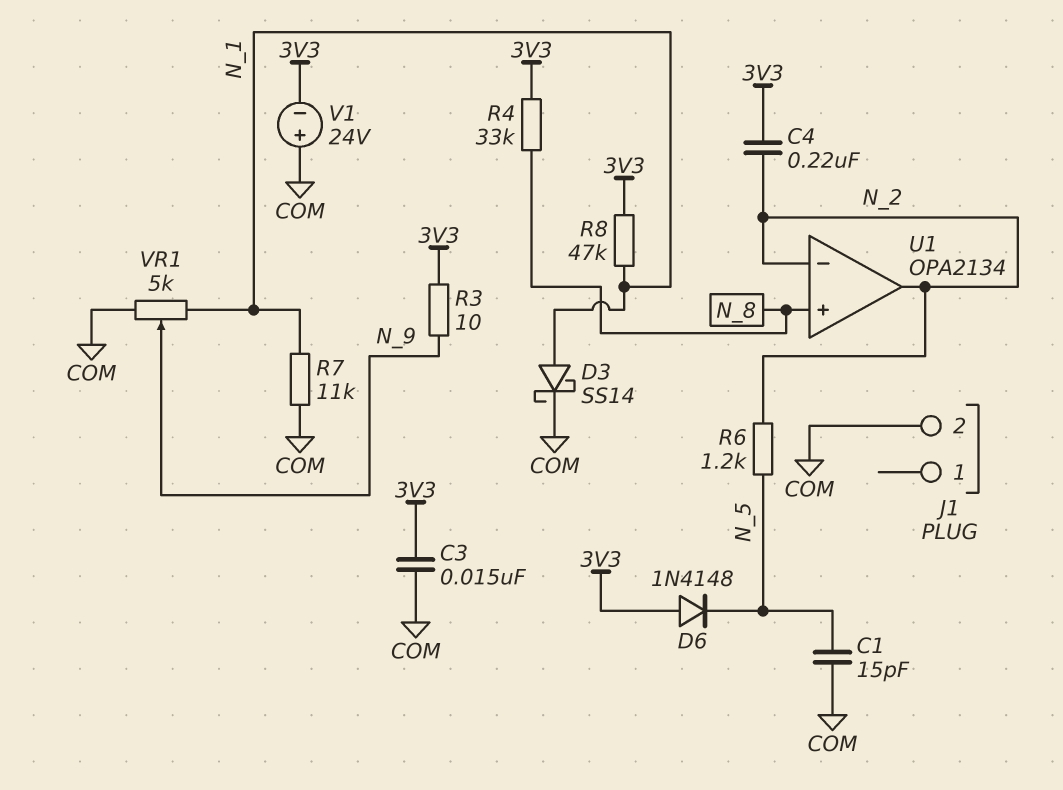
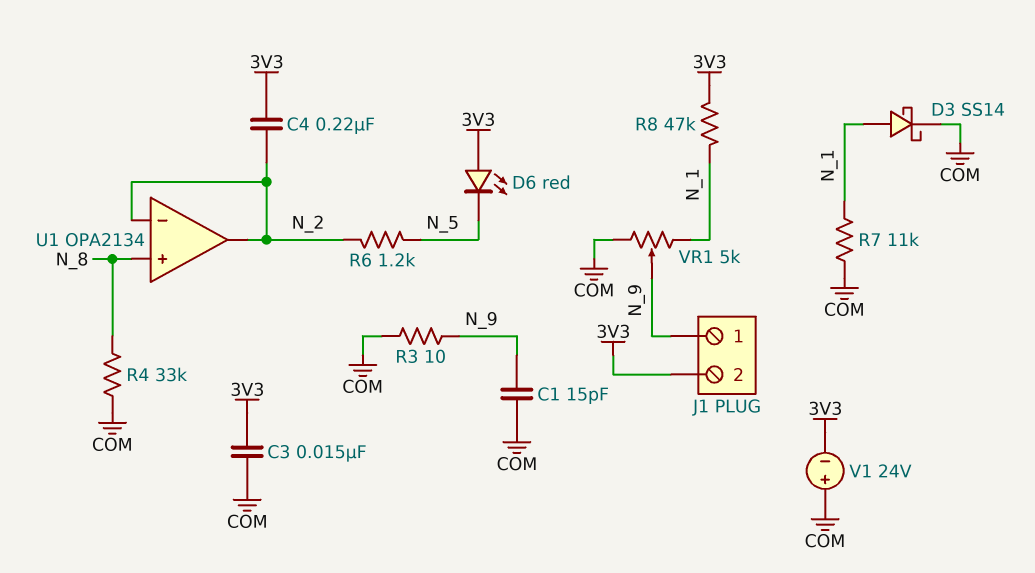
C1: 15pF (COM, N_5) -> 15pF (COM, N_9)
D6: diode 1N4148 (A 3V3, K N_5) -> LED red (A 3V3, K N_5)
J1 pin 1: none -> N_9
J1 pin 2: COM -> 3V3
R3: 10 (3V3, N_9) -> 10 (COM, N_9)
R4: 33k (3V3, N_8) -> 33k (COM, N_8)

